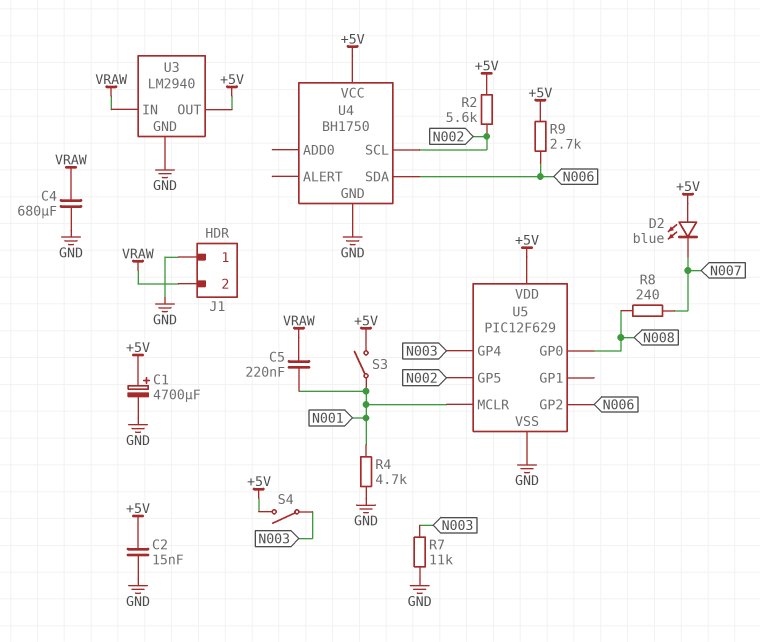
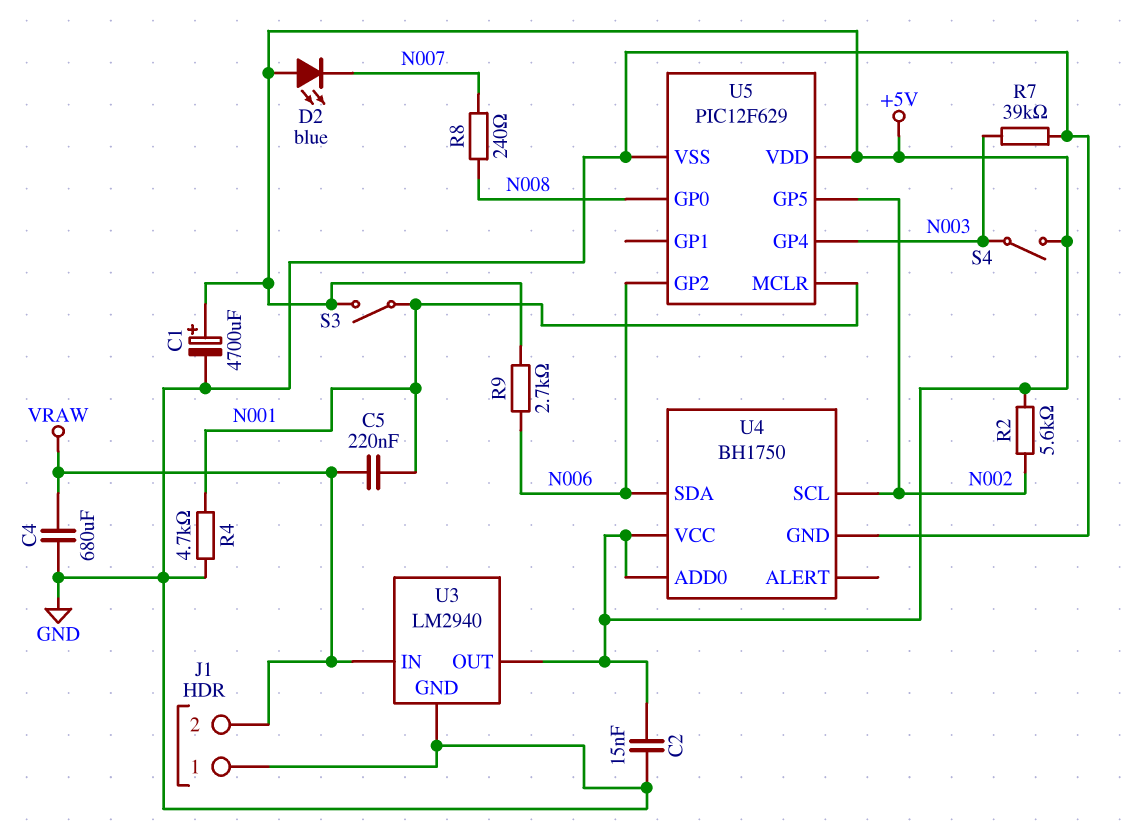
R7: 11k (GND, N003) -> 39k (GND, N003)
U4 pin ADD0: none -> +5V

